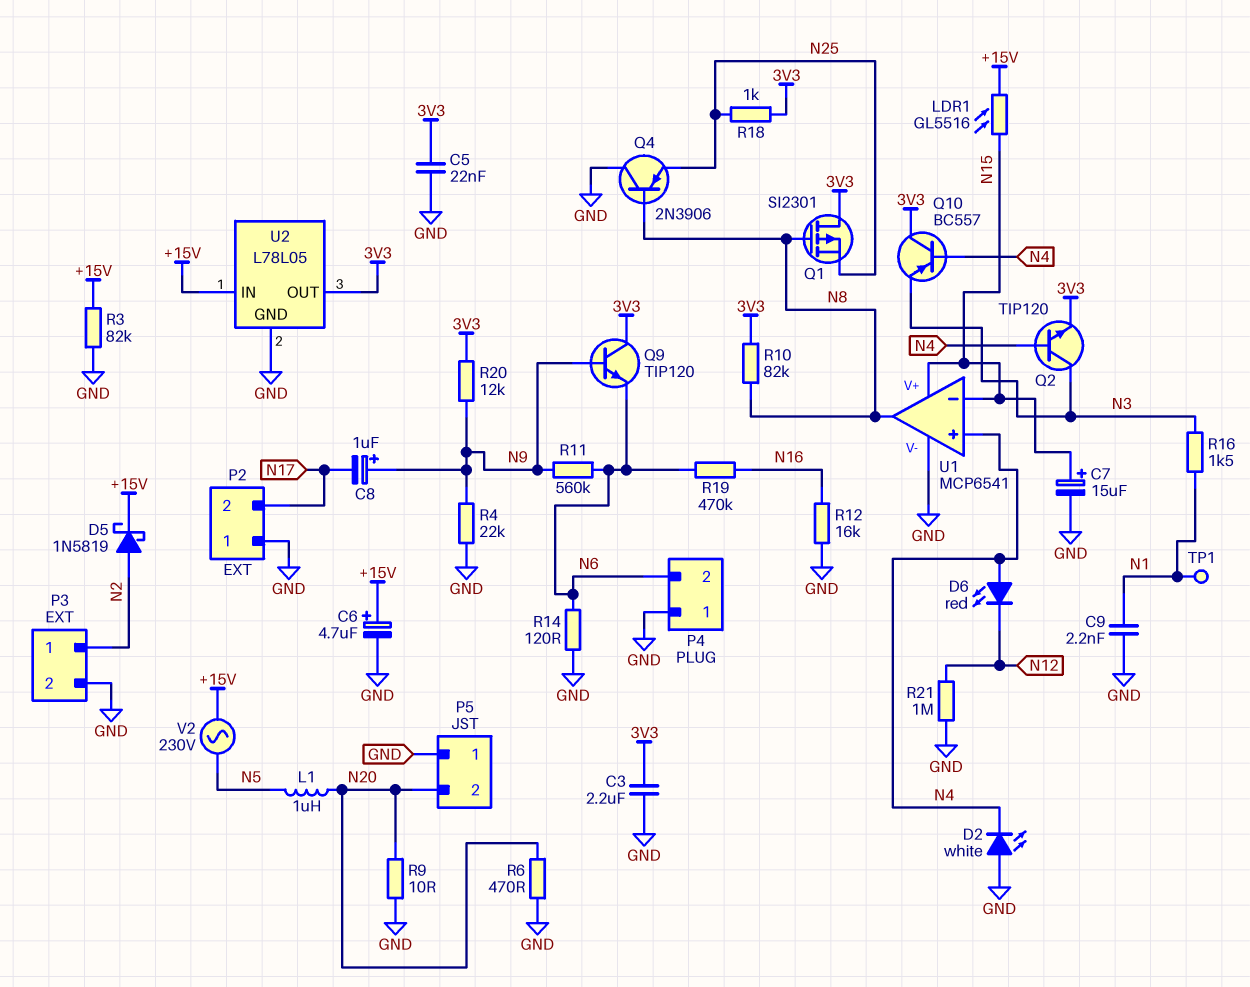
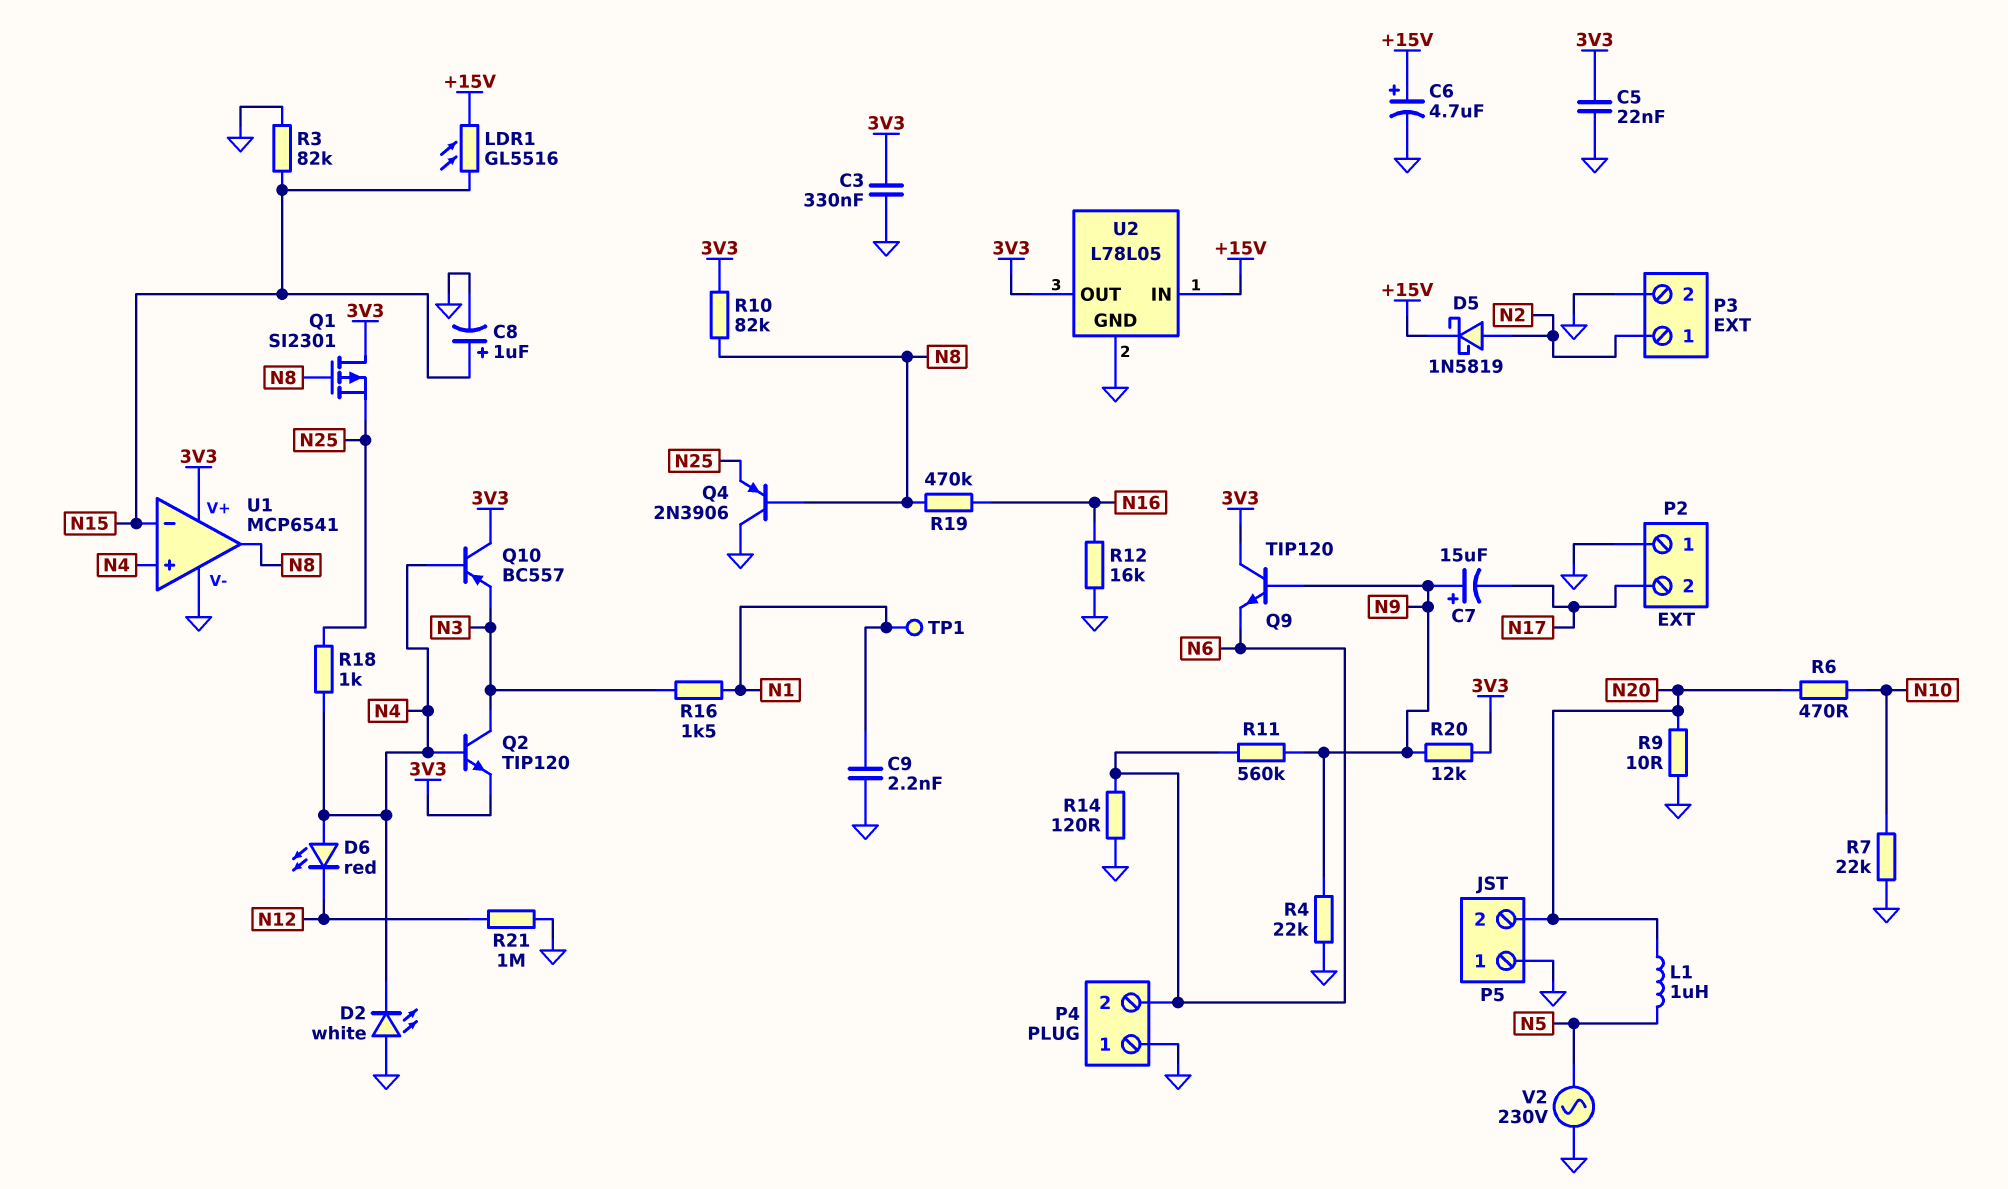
C3: 2.2uF (3V3, GND) -> 330nF (3V3, GND)
C7: 15uF (plus N15, minus GND) -> 15uF (plus N9, minus N17)
C8: 1uF (plus N9, minus N17) -> 1uF (plus N15, minus GND)
R3: 82k (+15V, GND) -> 82k (GND, N15)
R6: 470 (GND, N20) -> 470 (N10, N20)
R7: none -> 22k (GND, N10)
R18: 1k (3V3, N25) -> 1k (N4, N25)
R19: 470k (N6, N16) -> 470k (N8, N16)
U1 pin V+: N15 -> 3V3
V2: AC 230V (+15V, N5) -> AC 230V (GND, N5)

